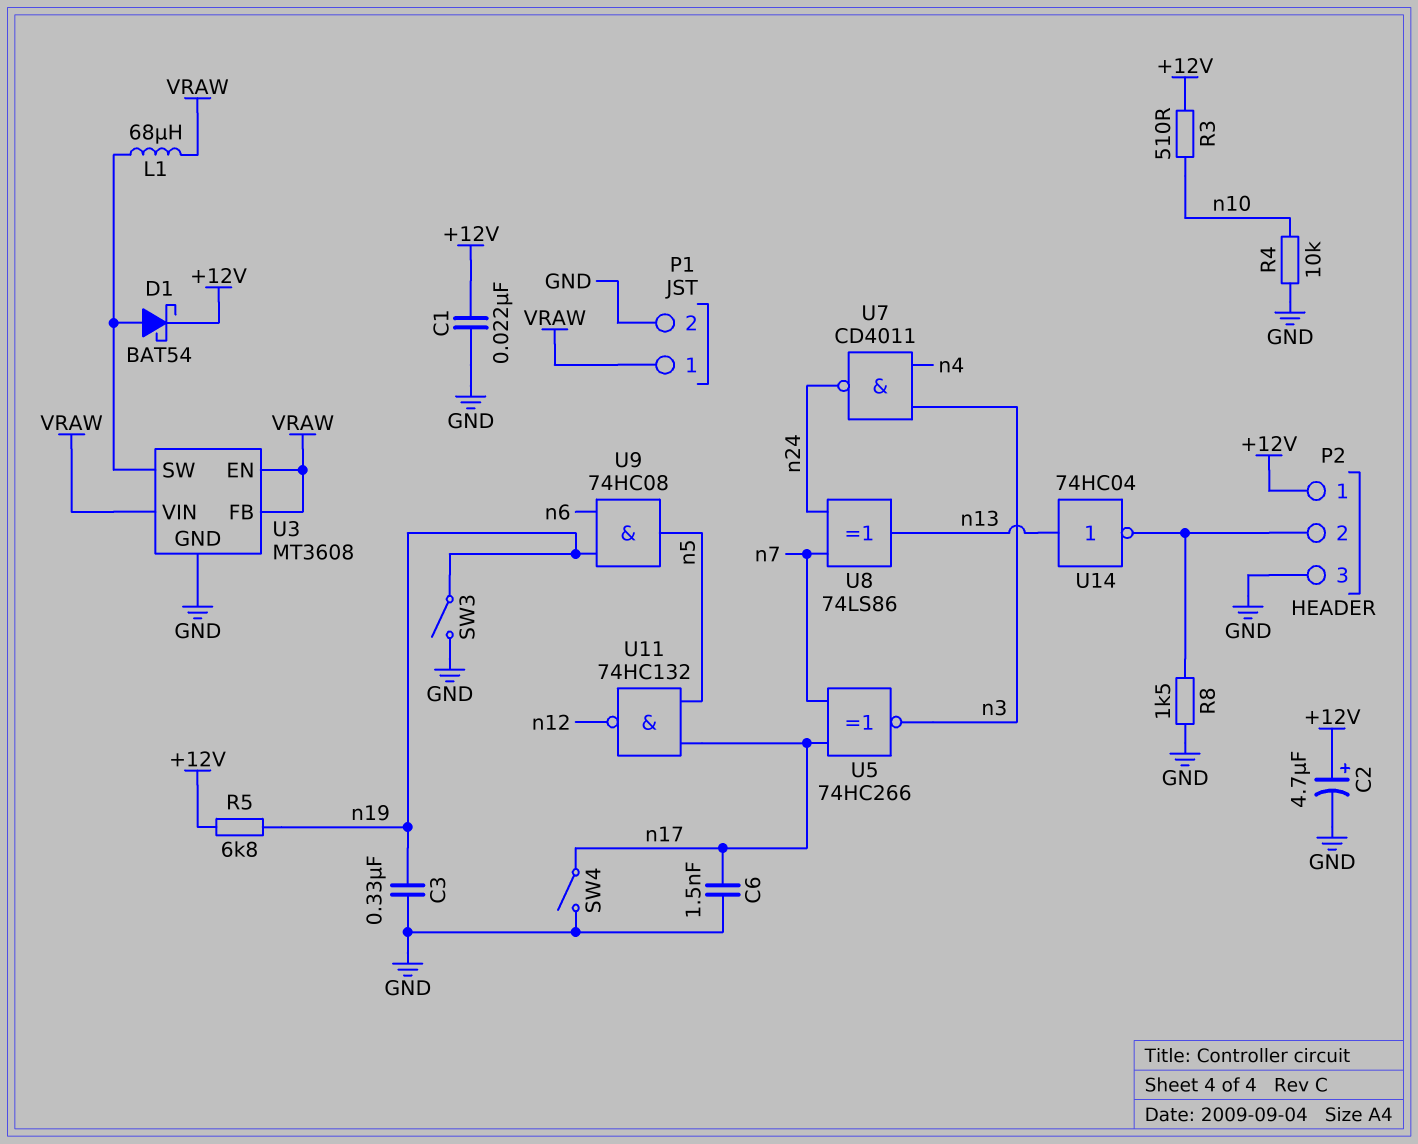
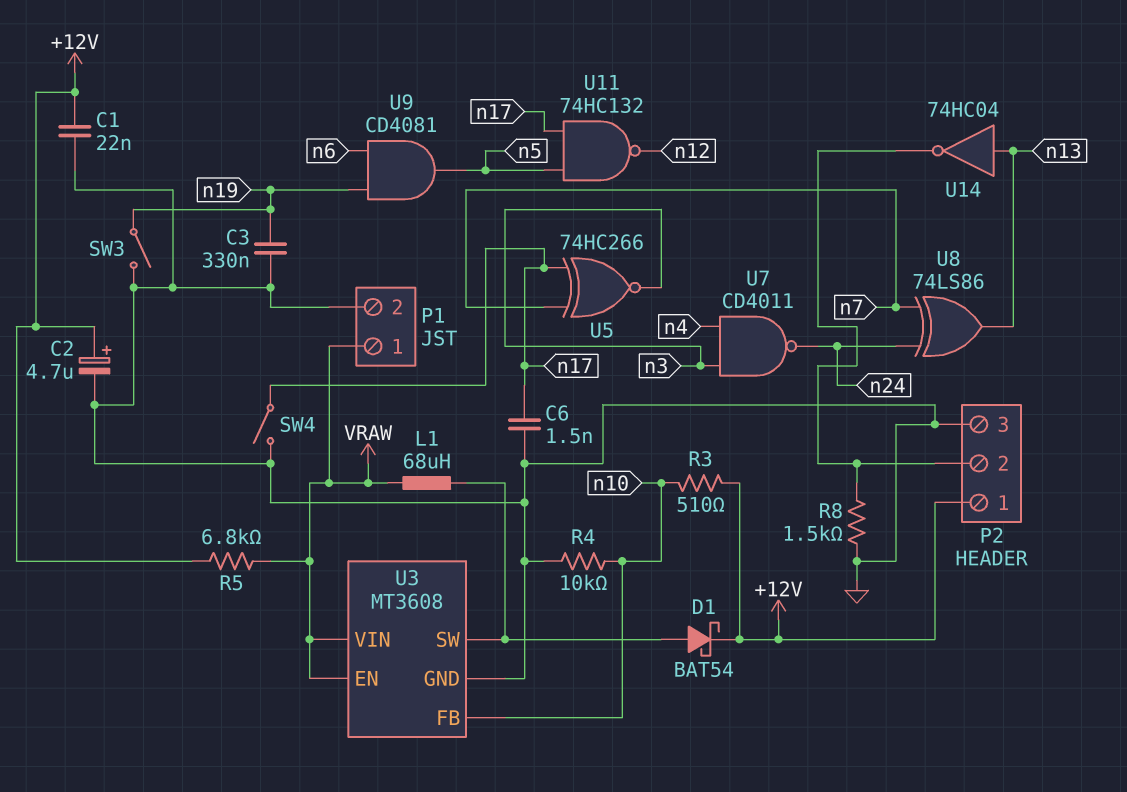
R5: 6.8k (+12V, n19) -> 6.8k (+12V, VRAW)
U3 pin FB: VRAW -> n10
U9: AND 74HC08 (in n6, in n19, out n5) -> AND CD4081 (in n6, in n19, out n5)

